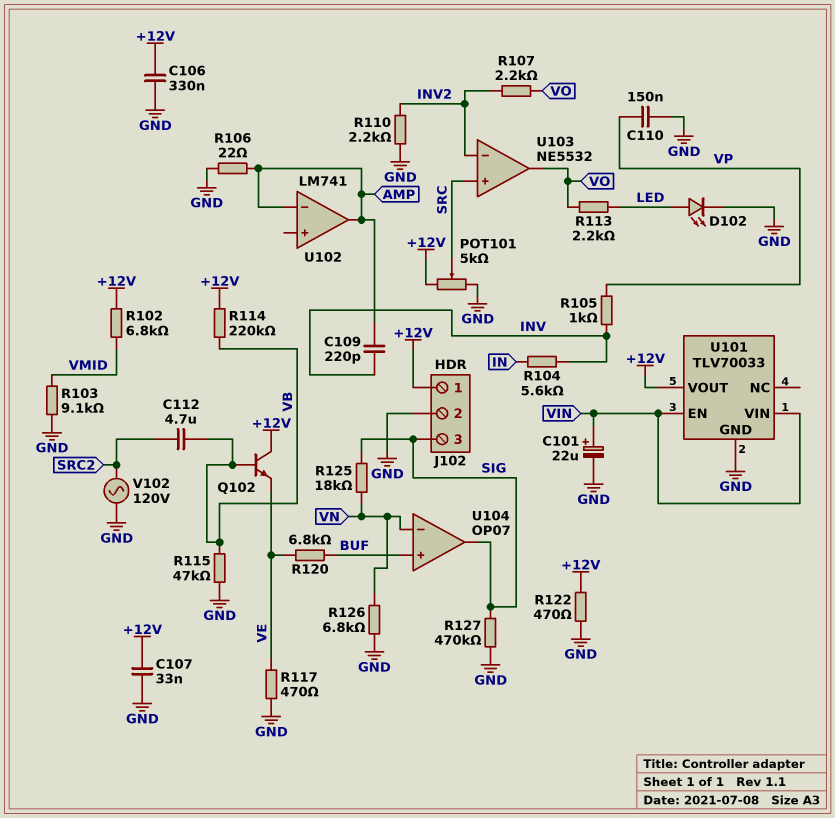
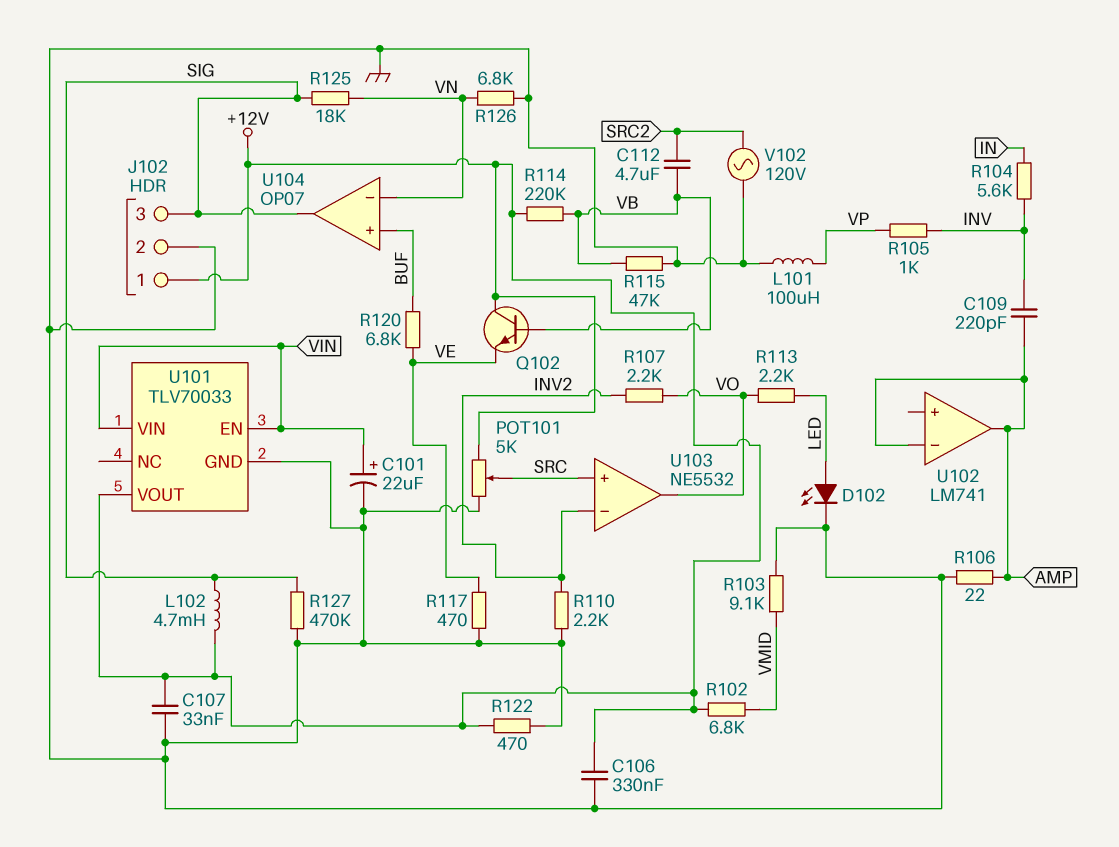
C110: 150nF (GND, VP) -> none
L101: none -> 100uH (GND, VP)
L102: none -> 4.7mH (+12V, SIG)

